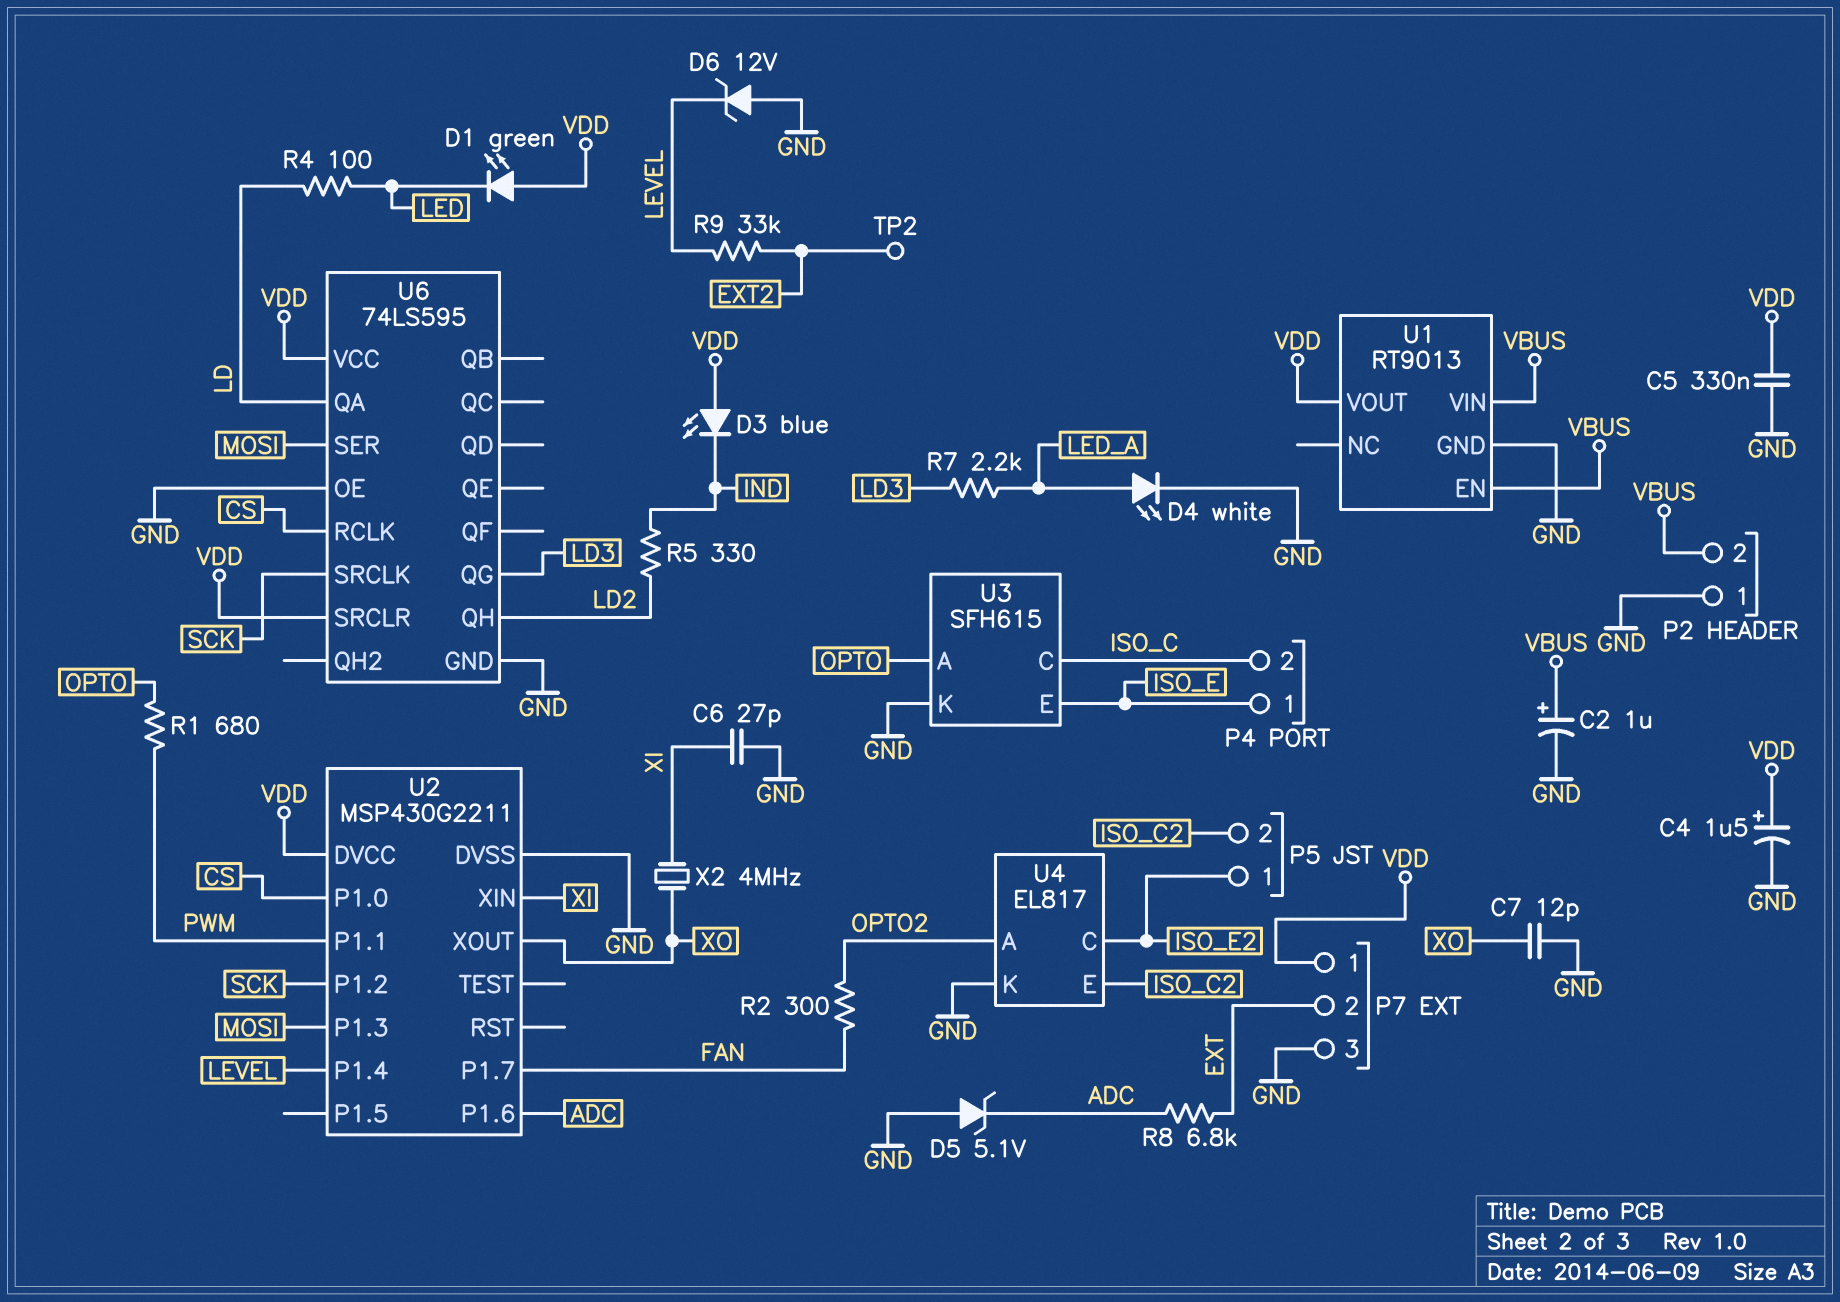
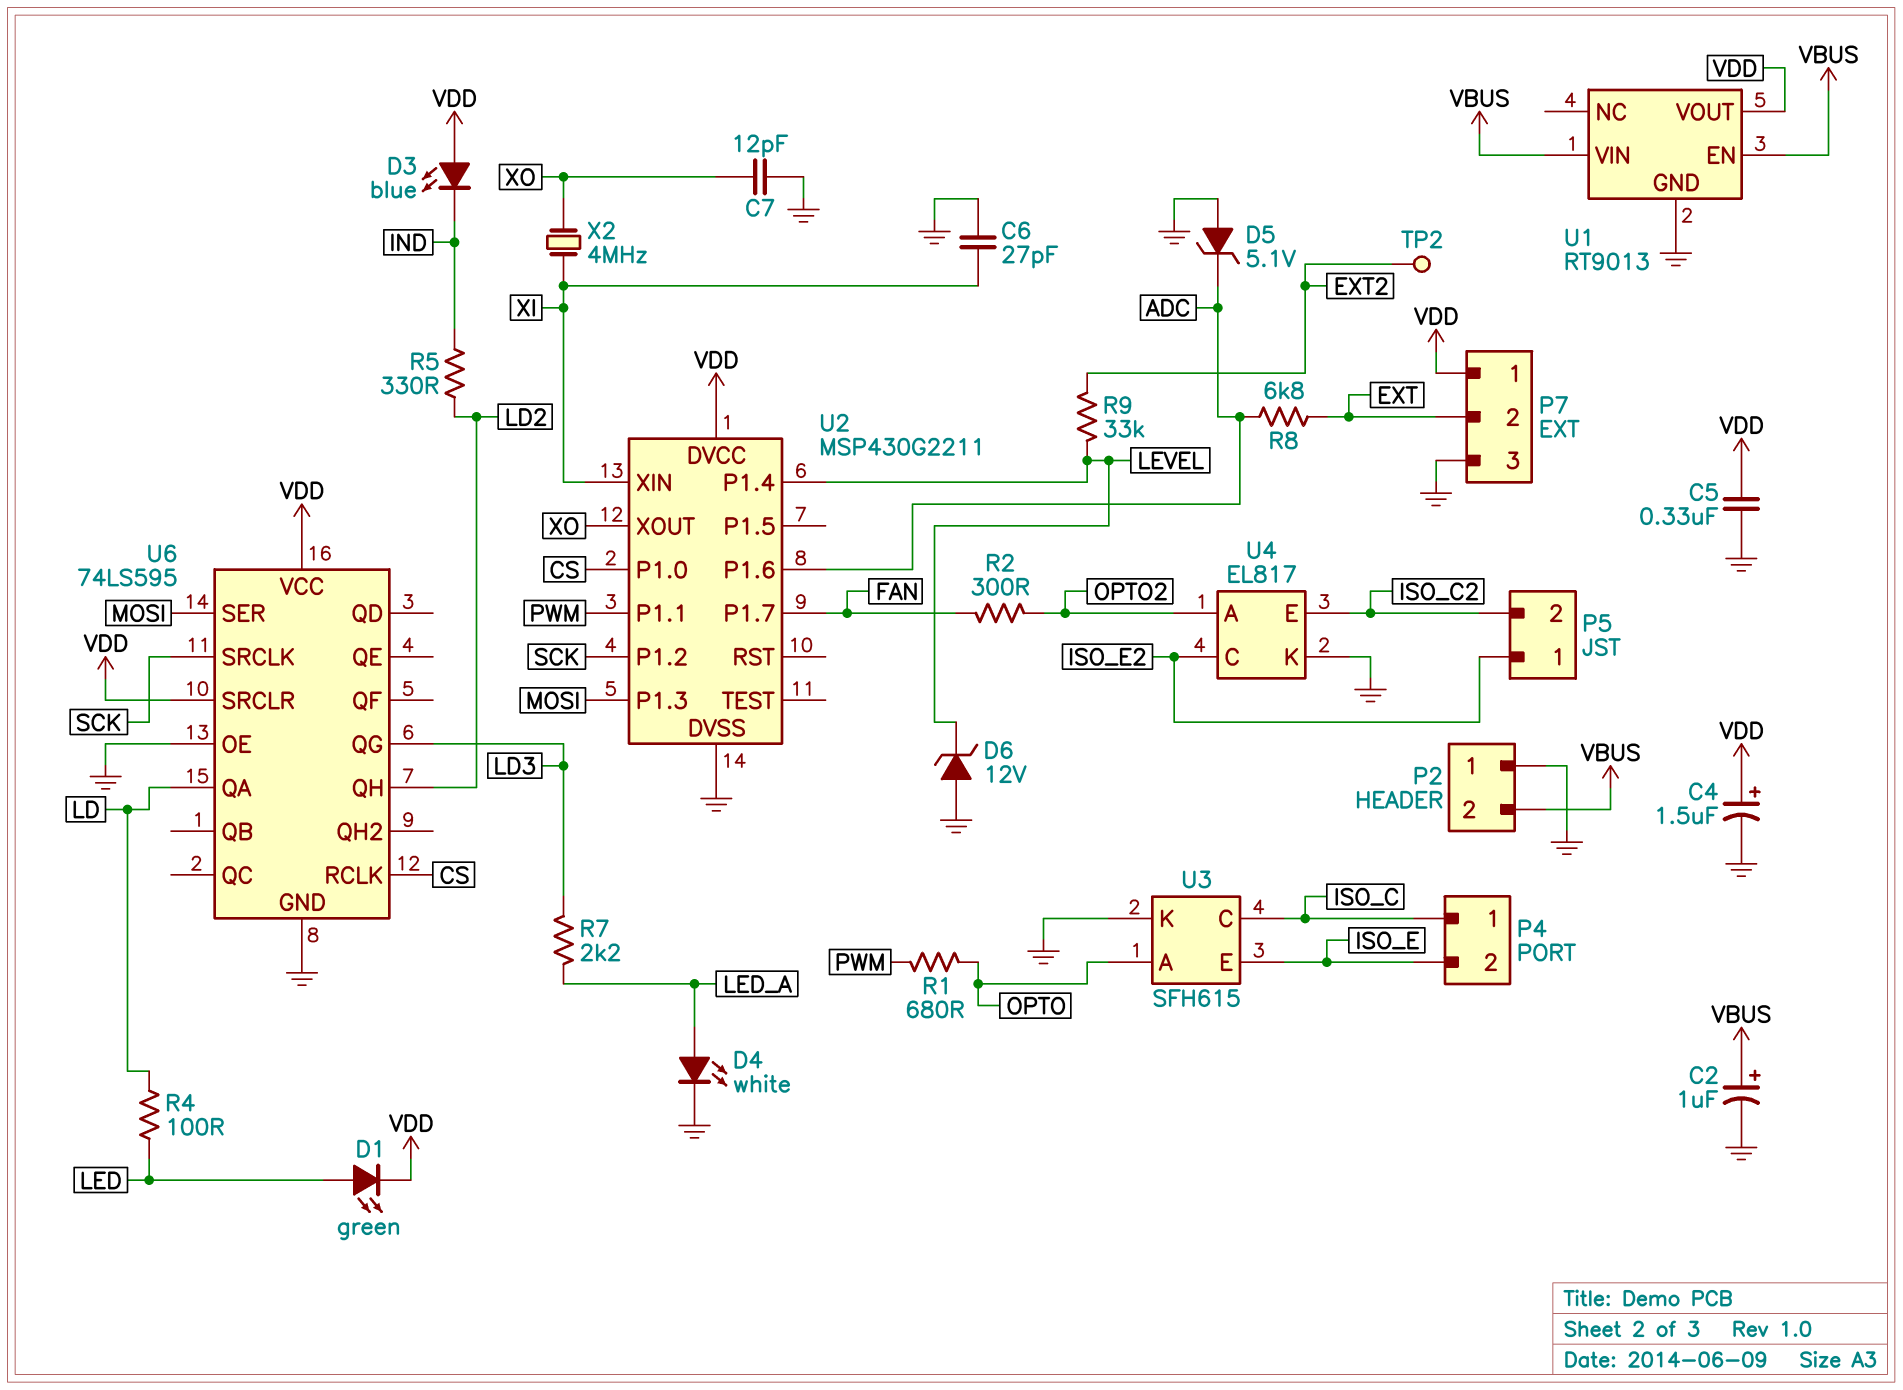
D1: LED green (A VDD, K LED) -> LED green (A LED, K VDD)
P4 pin 1: ISO_E -> ISO_C
P4 pin 2: ISO_C -> ISO_E

